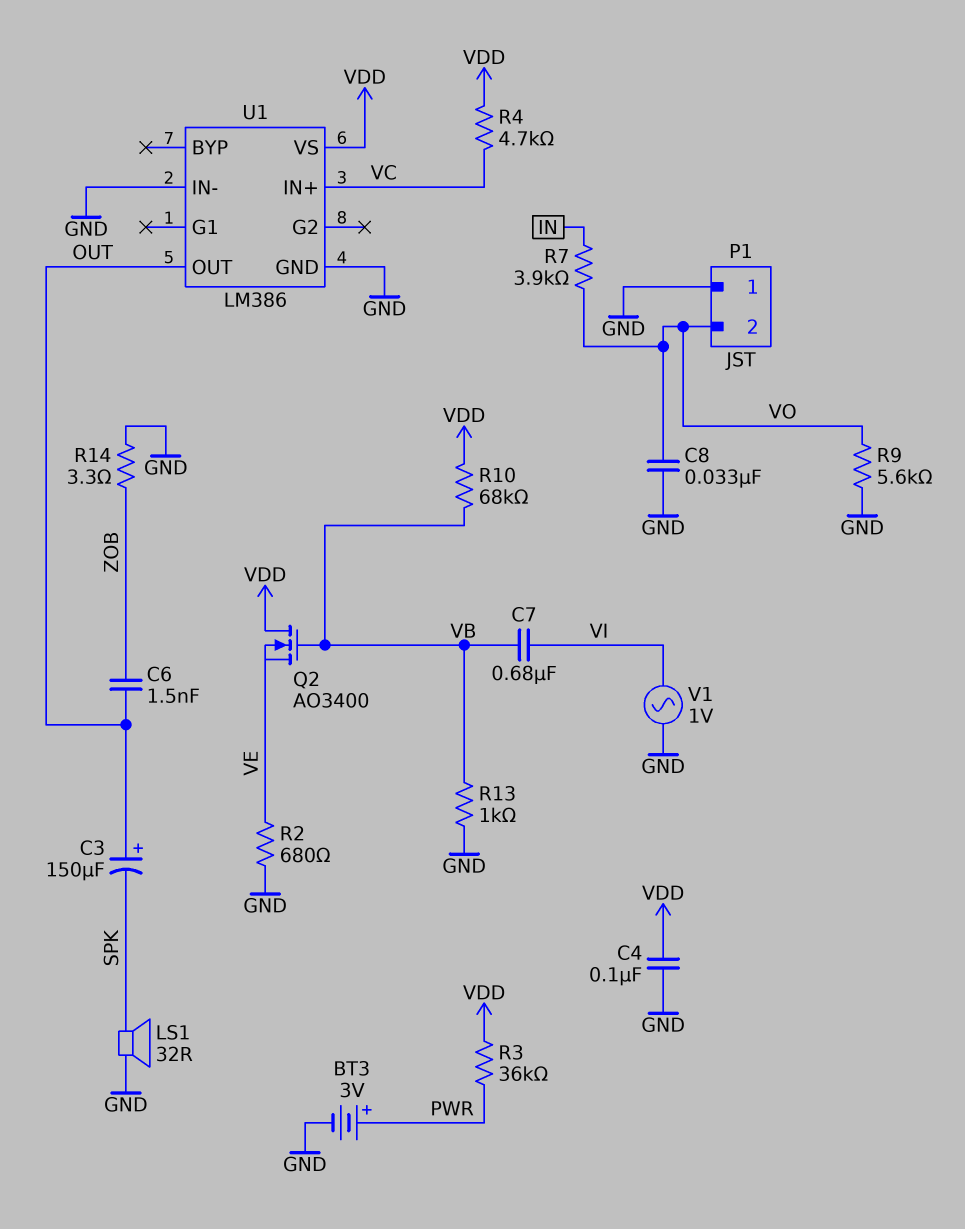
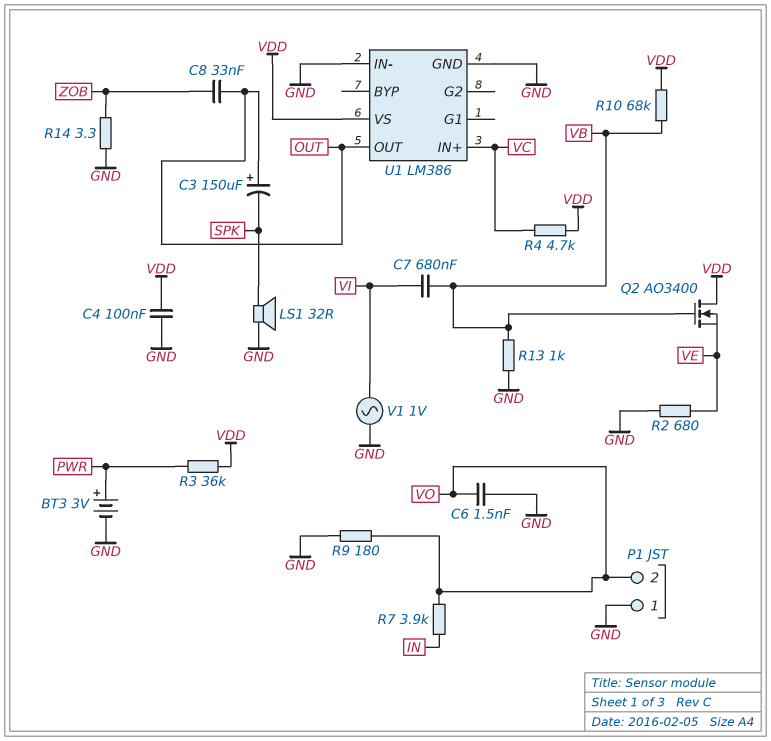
C6: 1.5nF (OUT, ZOB) -> 1.5nF (GND, VO)
C8: 33nF (GND, VO) -> 33nF (OUT, ZOB)
R9: 5.6k (GND, VO) -> 180 (GND, VO)

